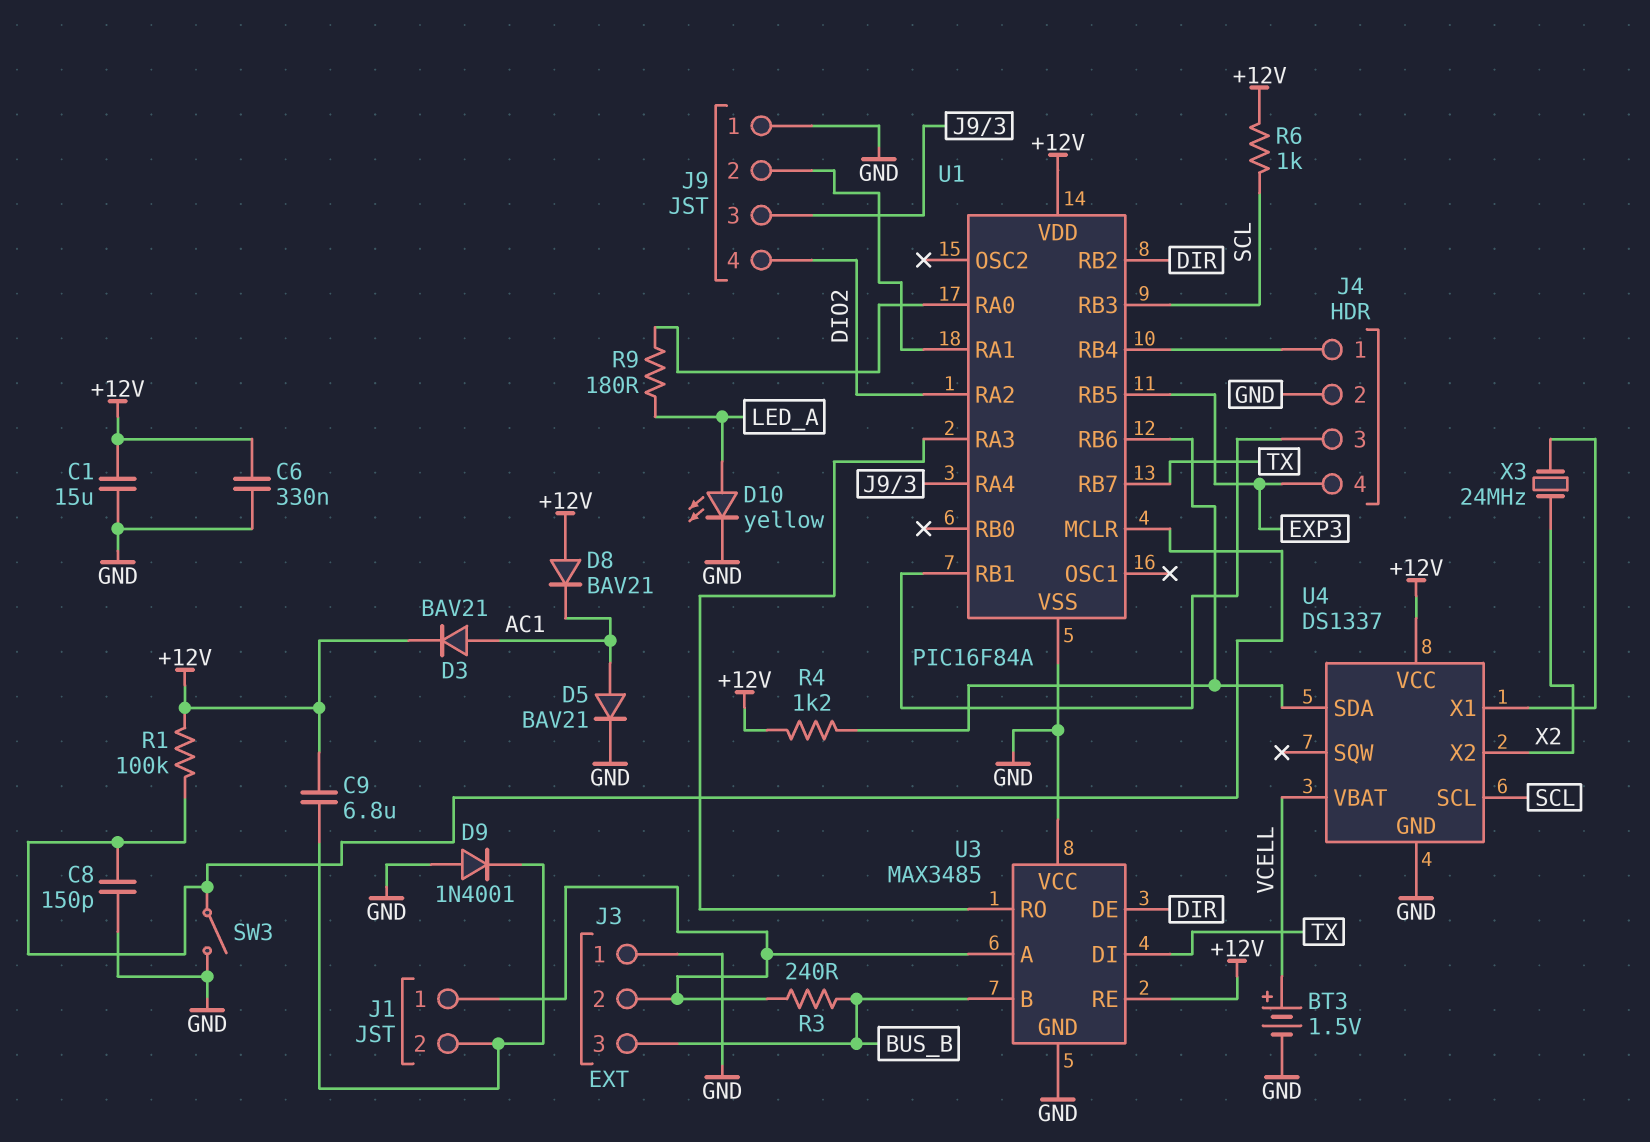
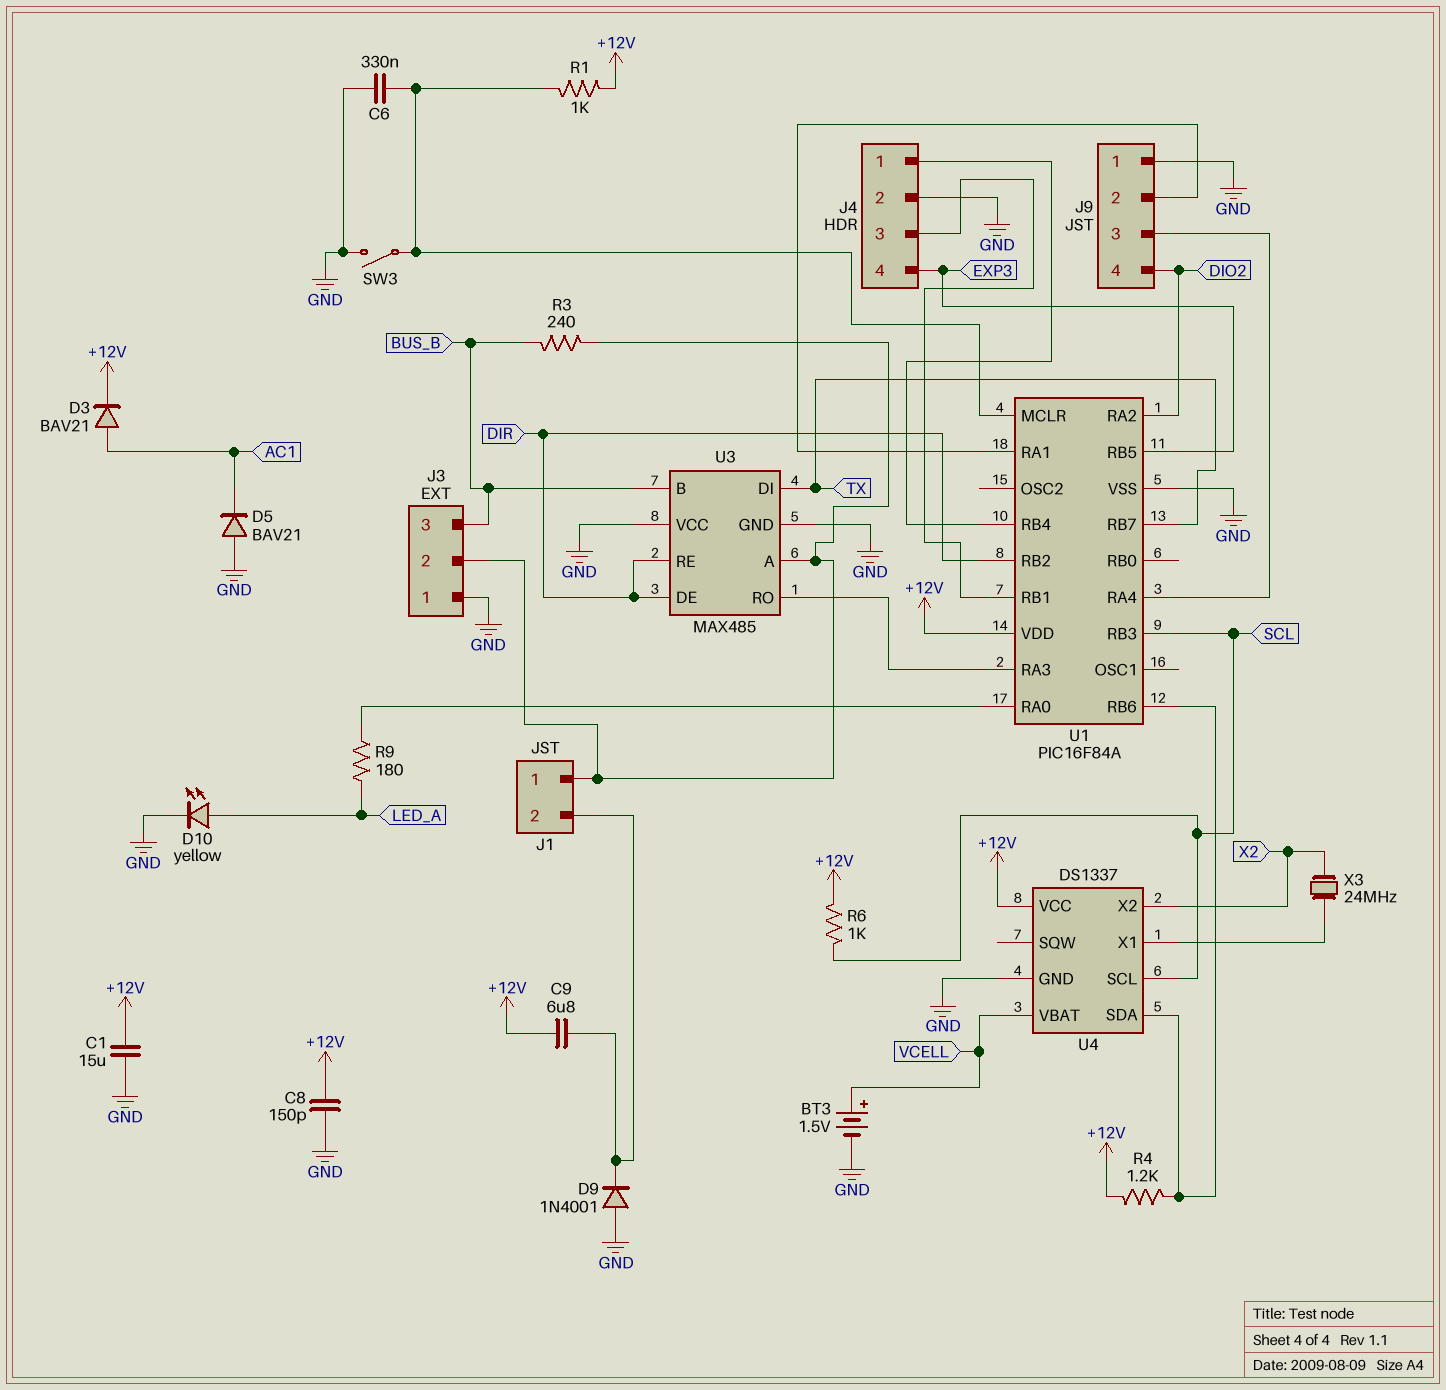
C6: 330nF (+12V, GND) -> 330nF (GND, U1/MCLR)
C8: 150pF (GND, U1/MCLR) -> 150pF (+12V, GND)
D5: diode BAV21 (A AC1, K GND) -> diode BAV21 (A GND, K AC1)
D8: diode BAV21 (A +12V, K AC1) -> none
R1: 100k (+12V, U1/MCLR) -> 1k (+12V, U1/MCLR)
U3: MAX3485 -> MAX485
U3 pin RE: +12V -> DIR

